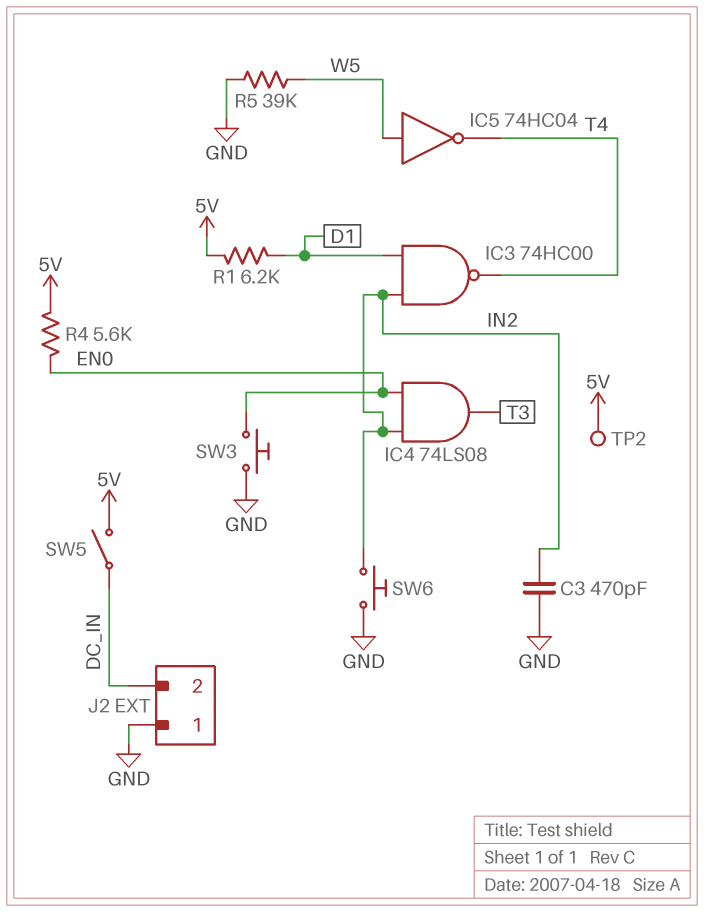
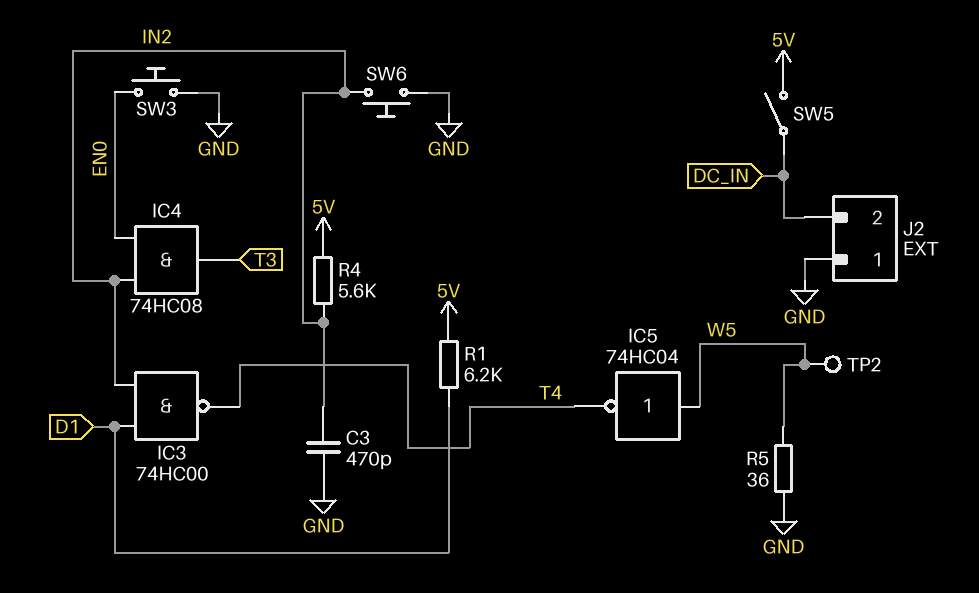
IC4: AND 74LS08 (in EN0, in IN2, out T3) -> AND 74HC08 (in EN0, in IN2, out T3)
R4: 5.6k (5V, EN0) -> 5.6k (5V, IN2)
R5: 39k (GND, W5) -> 36 (GND, W5)
TP2: test point (5V) -> test point (W5)

